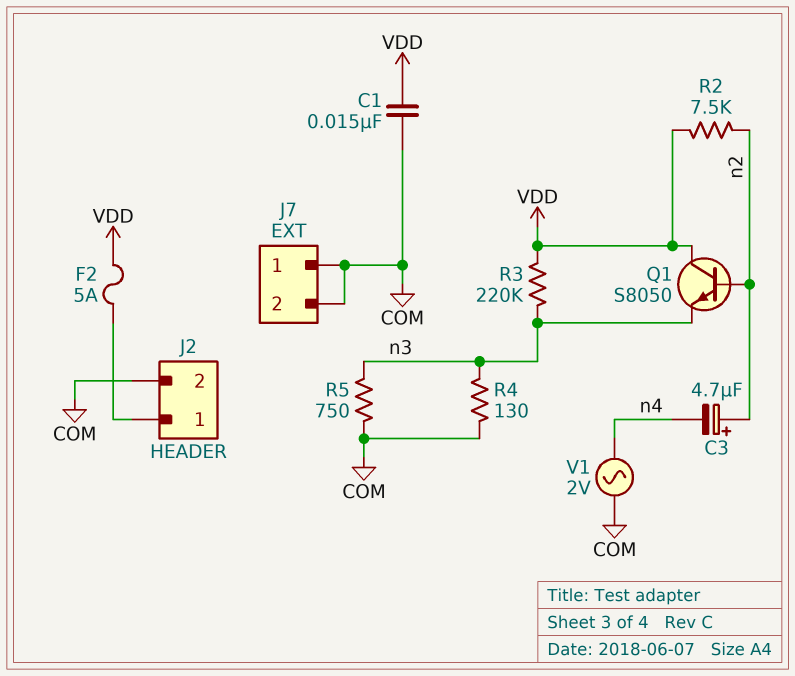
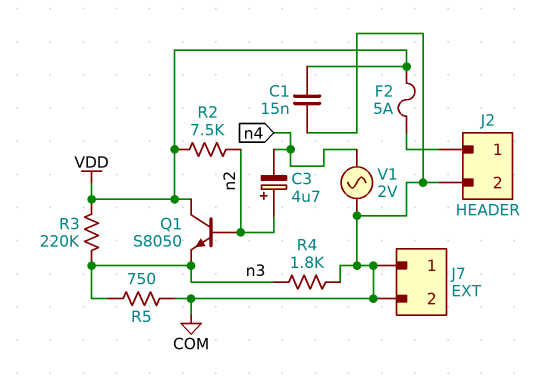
R4: 130 (COM, n3) -> 1.8k (COM, n3)

